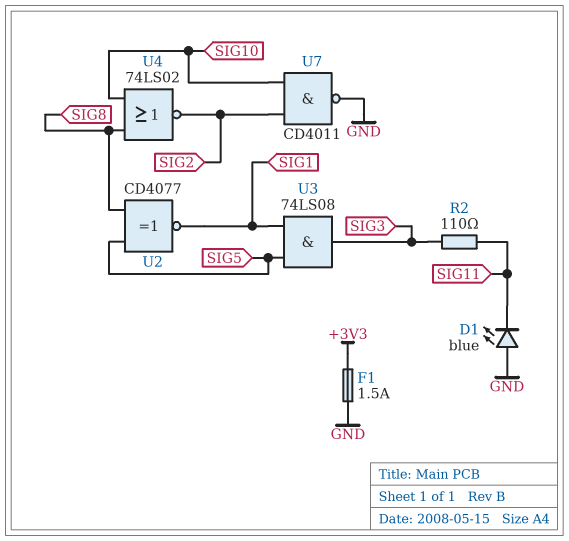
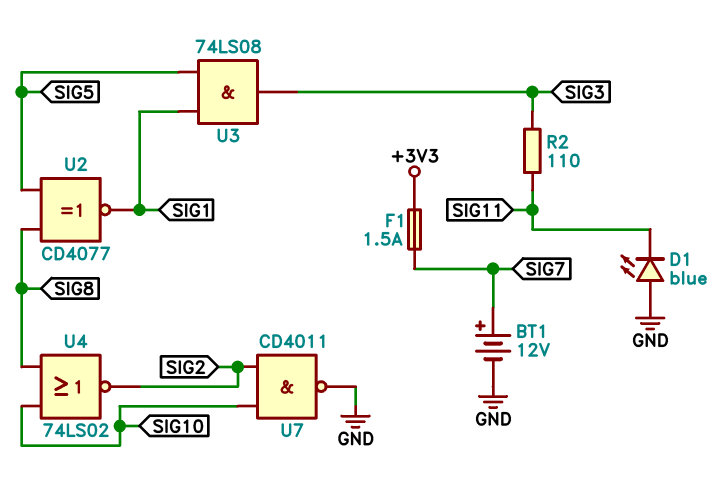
BT1: none -> 12V (plus SIG7, minus GND)
F1: 1.5A (+3V3, GND) -> 1.5A (+3V3, SIG7)

